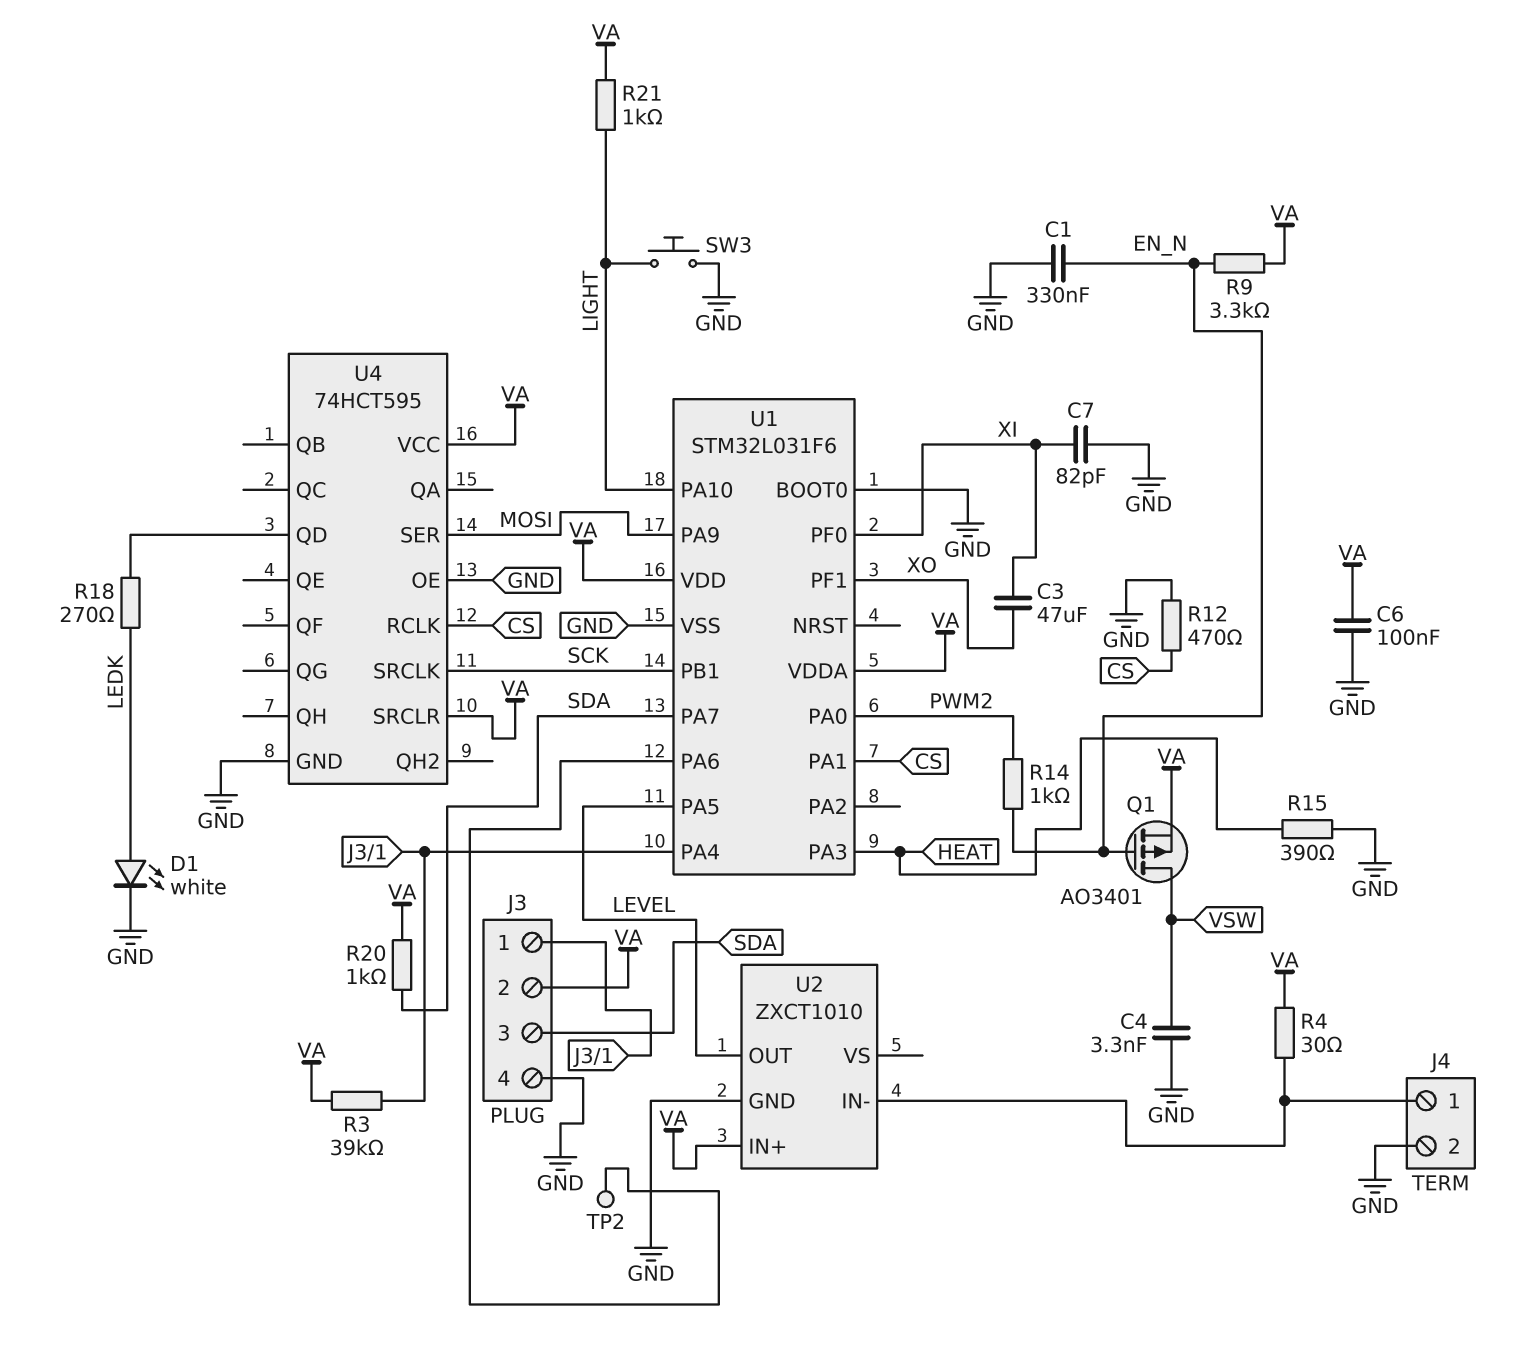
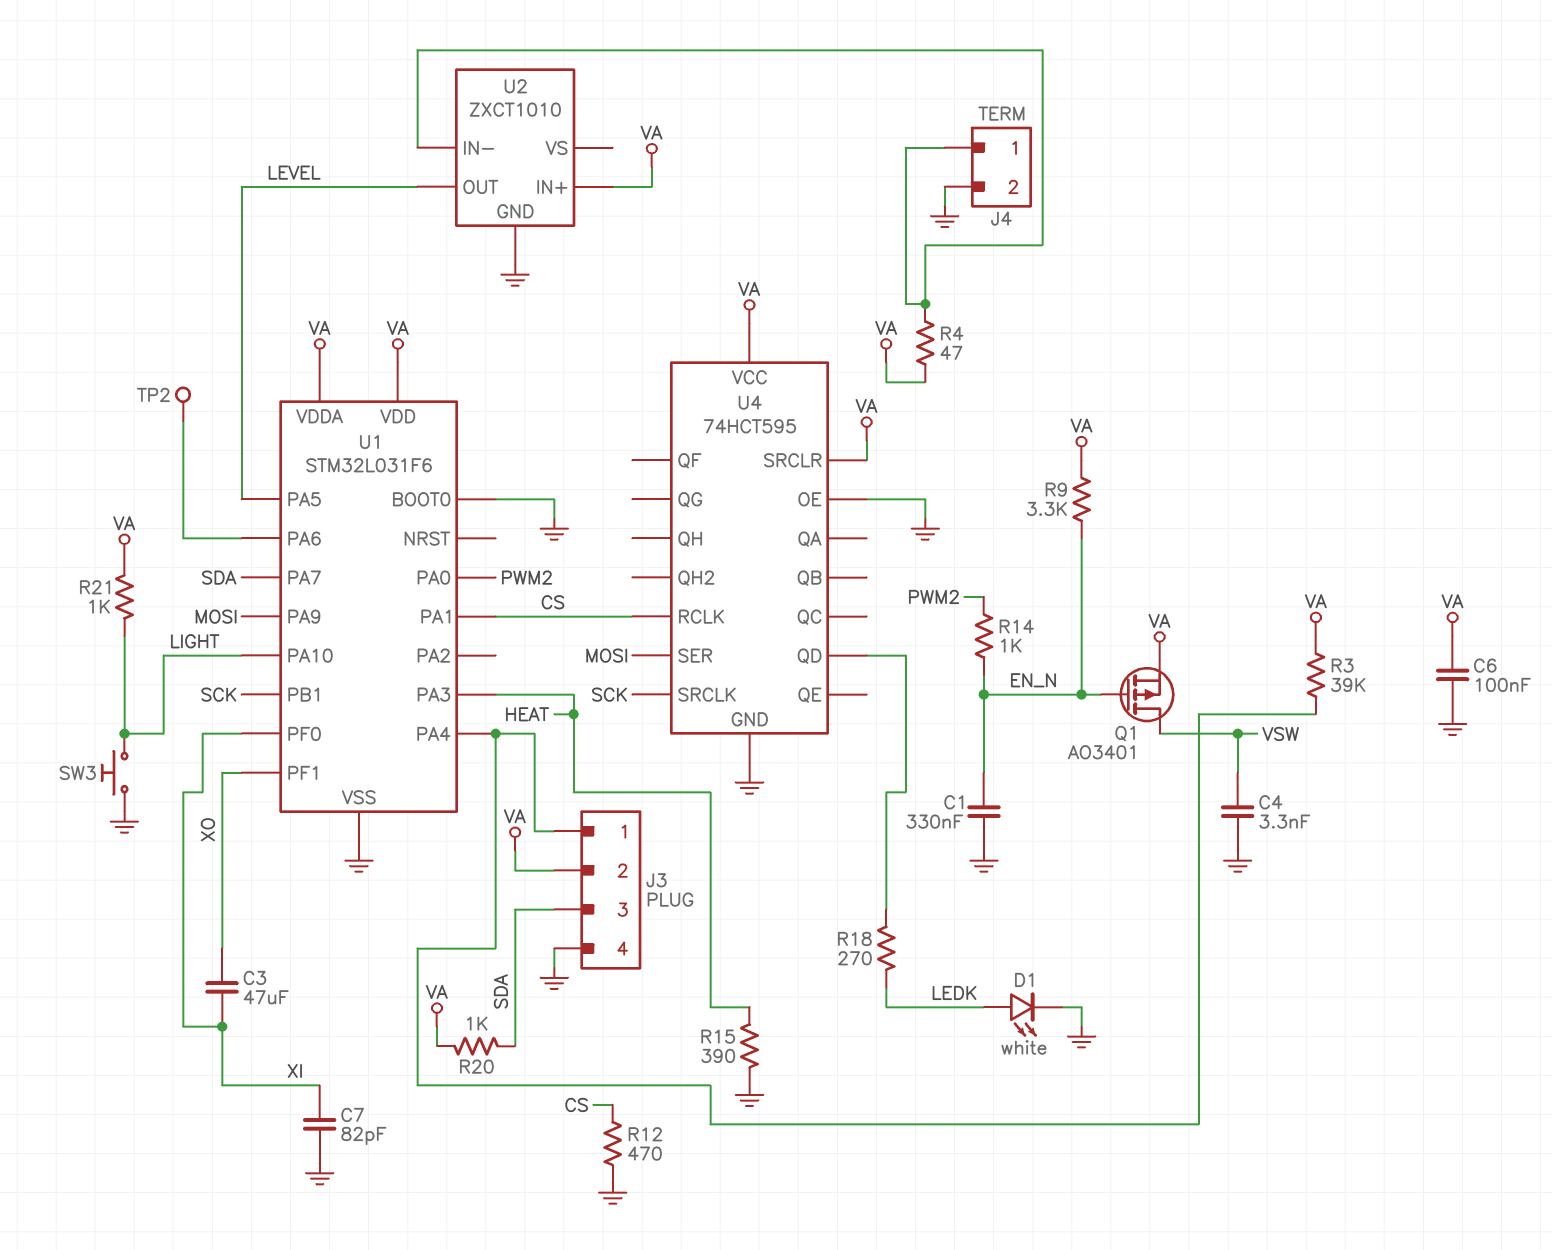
R4: 30 (J4/1, VA) -> 47 (J4/1, VA)

